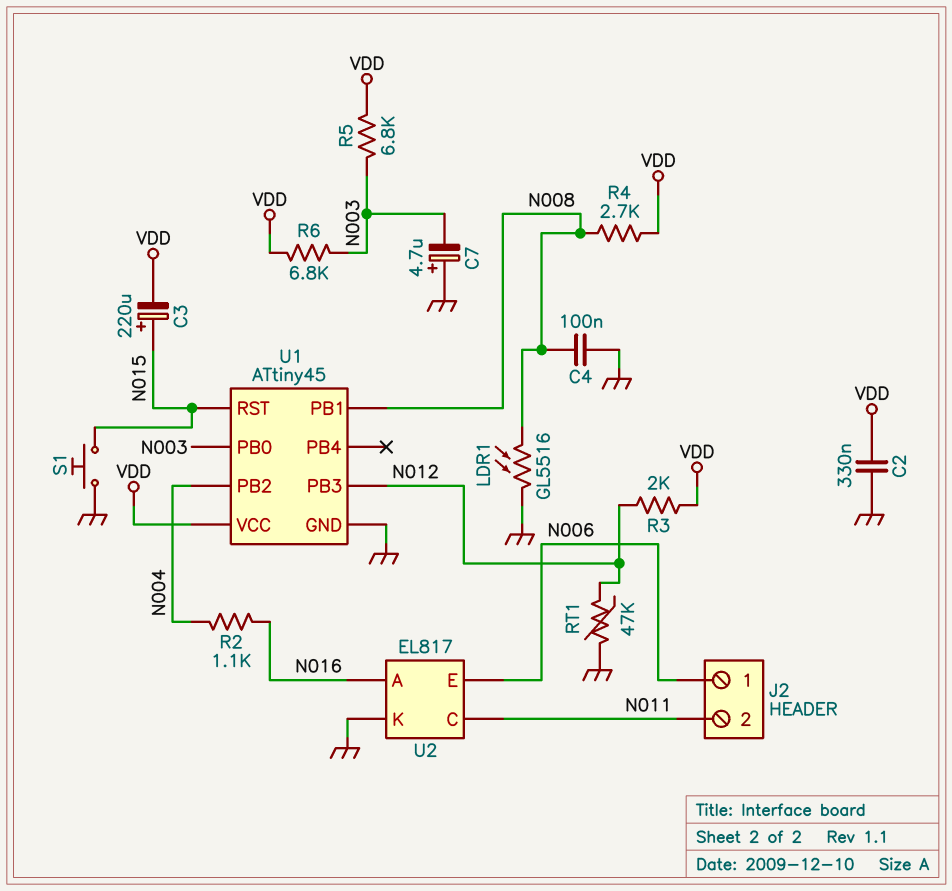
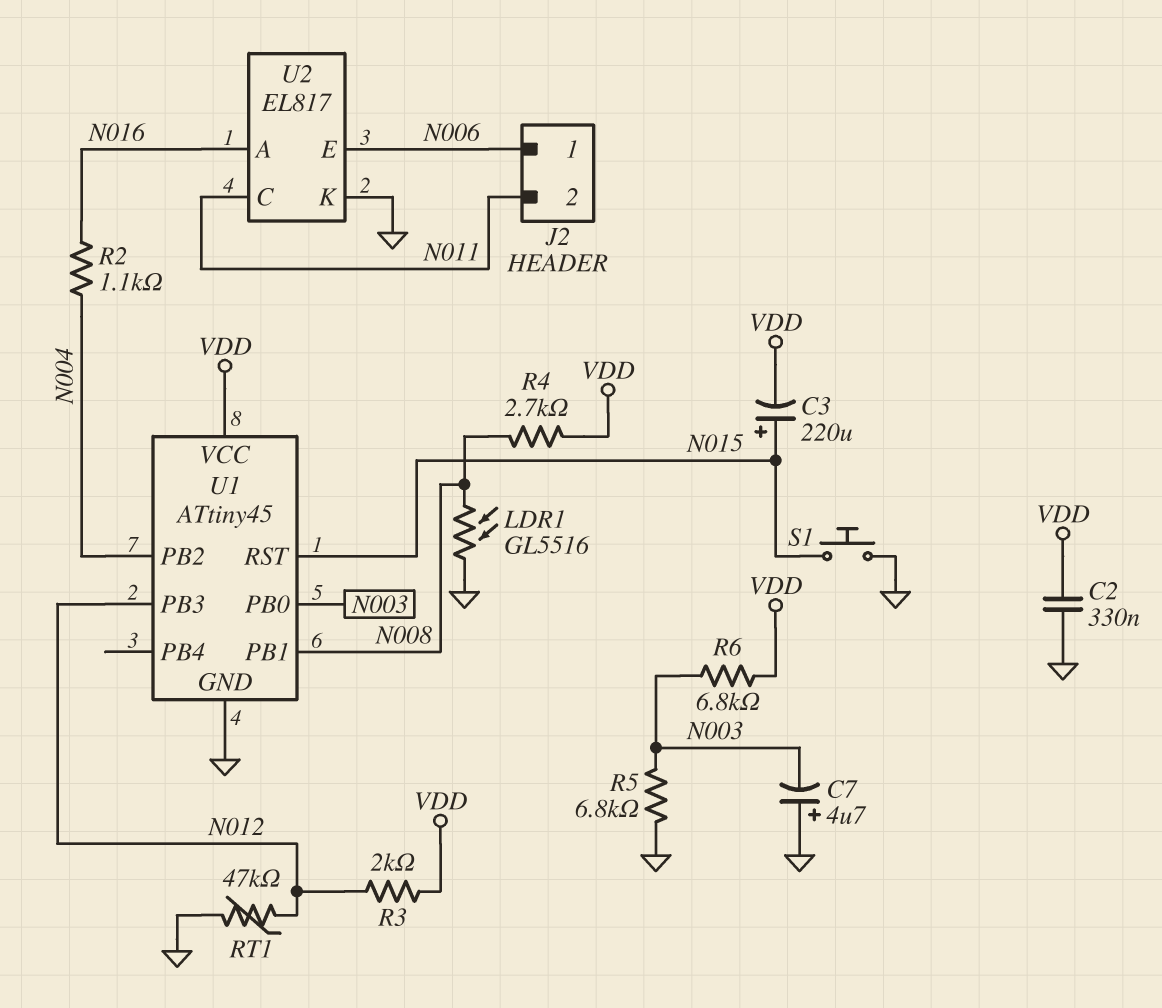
C4: 100nF (GND, N008) -> none
R5: 6.8k (N003, VDD) -> 6.8k (GND, N003)

